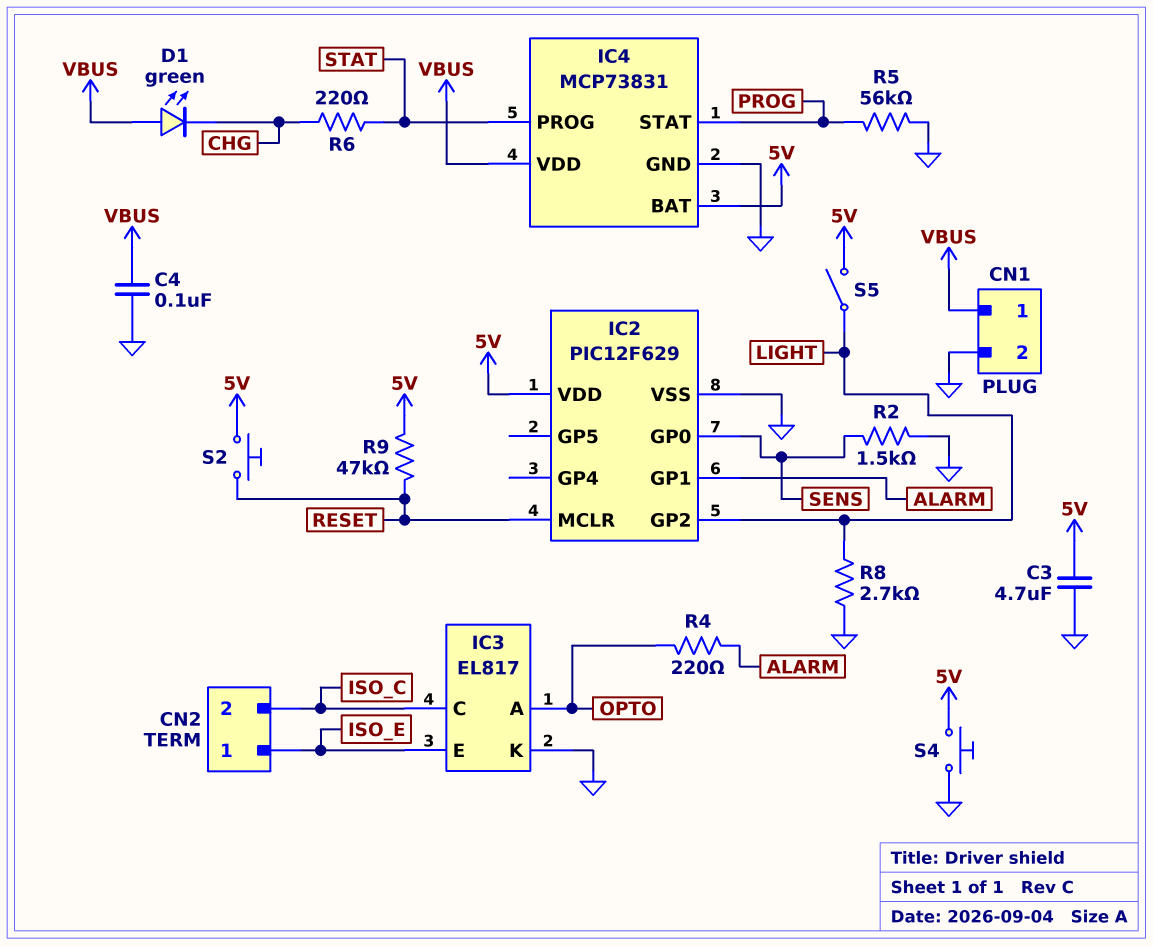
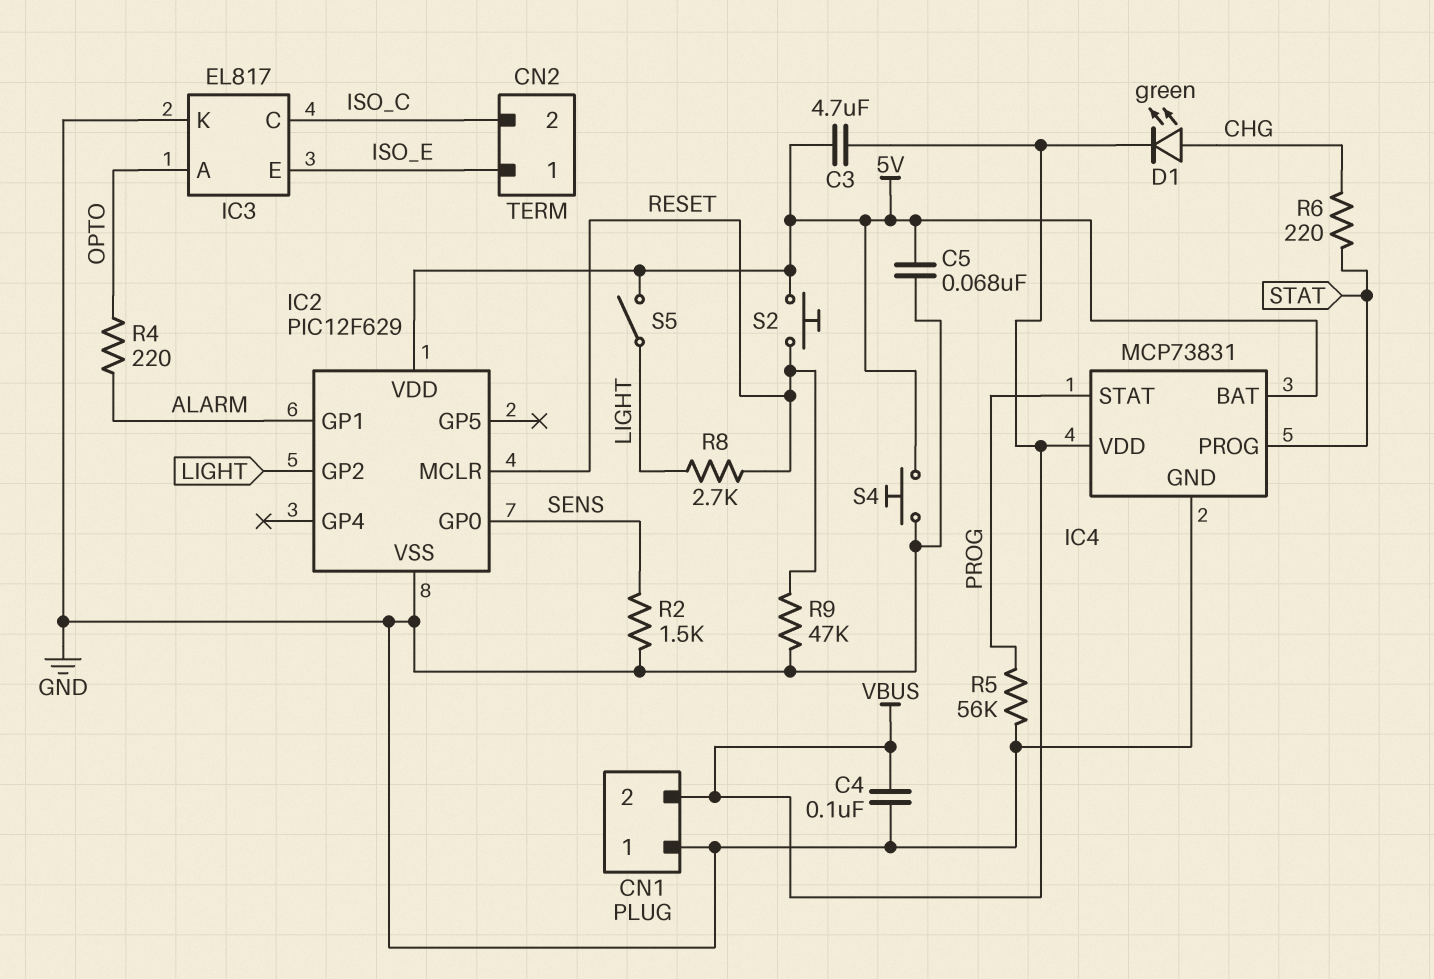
C3: 4.7uF (5V, GND) -> 4.7uF (5V, VBUS)
C5: none -> 68nF (5V, GND)
CN1 pin 1: VBUS -> GND
CN1 pin 2: GND -> VBUS
D1: LED green (A VBUS, K CHG) -> LED green (A CHG, K VBUS)
R8: 2.7k (GND, LIGHT) -> 2.7k (LIGHT, RESET)
R9: 47k (5V, RESET) -> 47k (GND, RESET)

